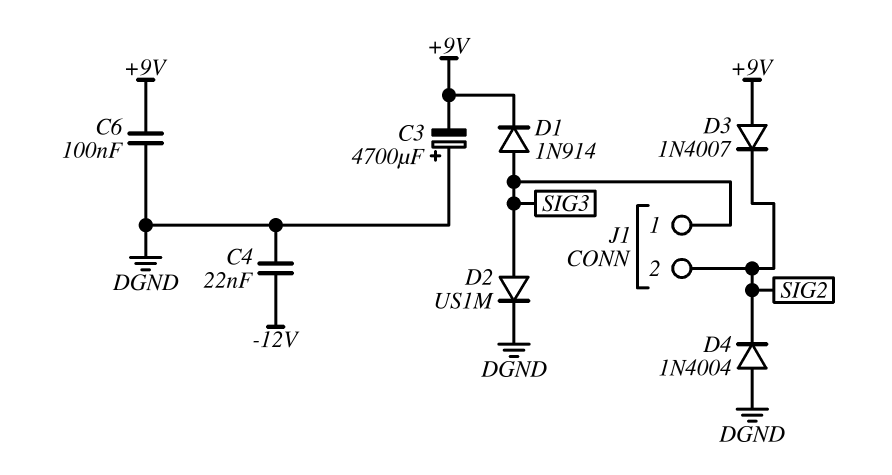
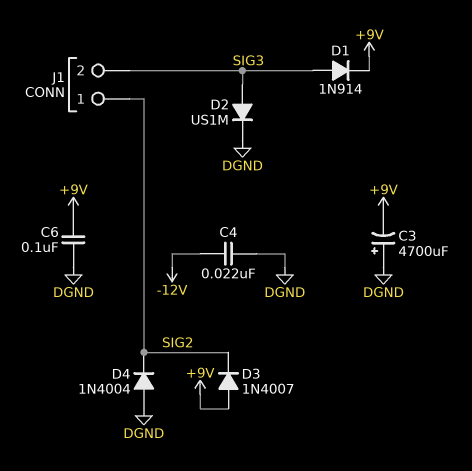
J1 pin 1: SIG3 -> SIG2
J1 pin 2: SIG2 -> SIG3

